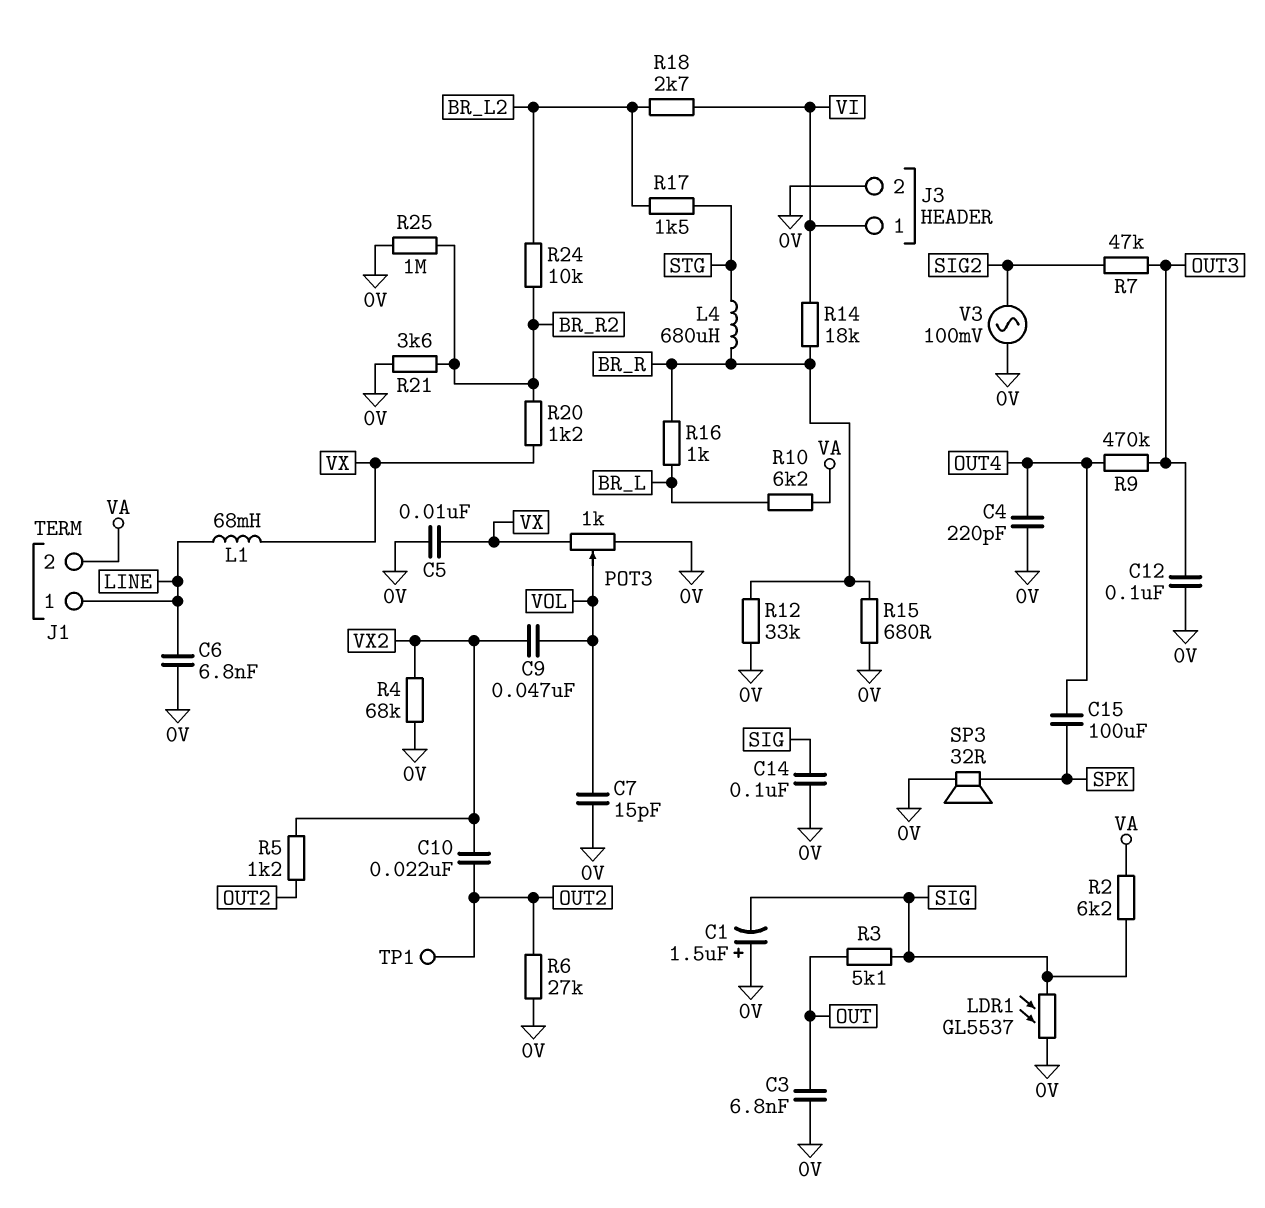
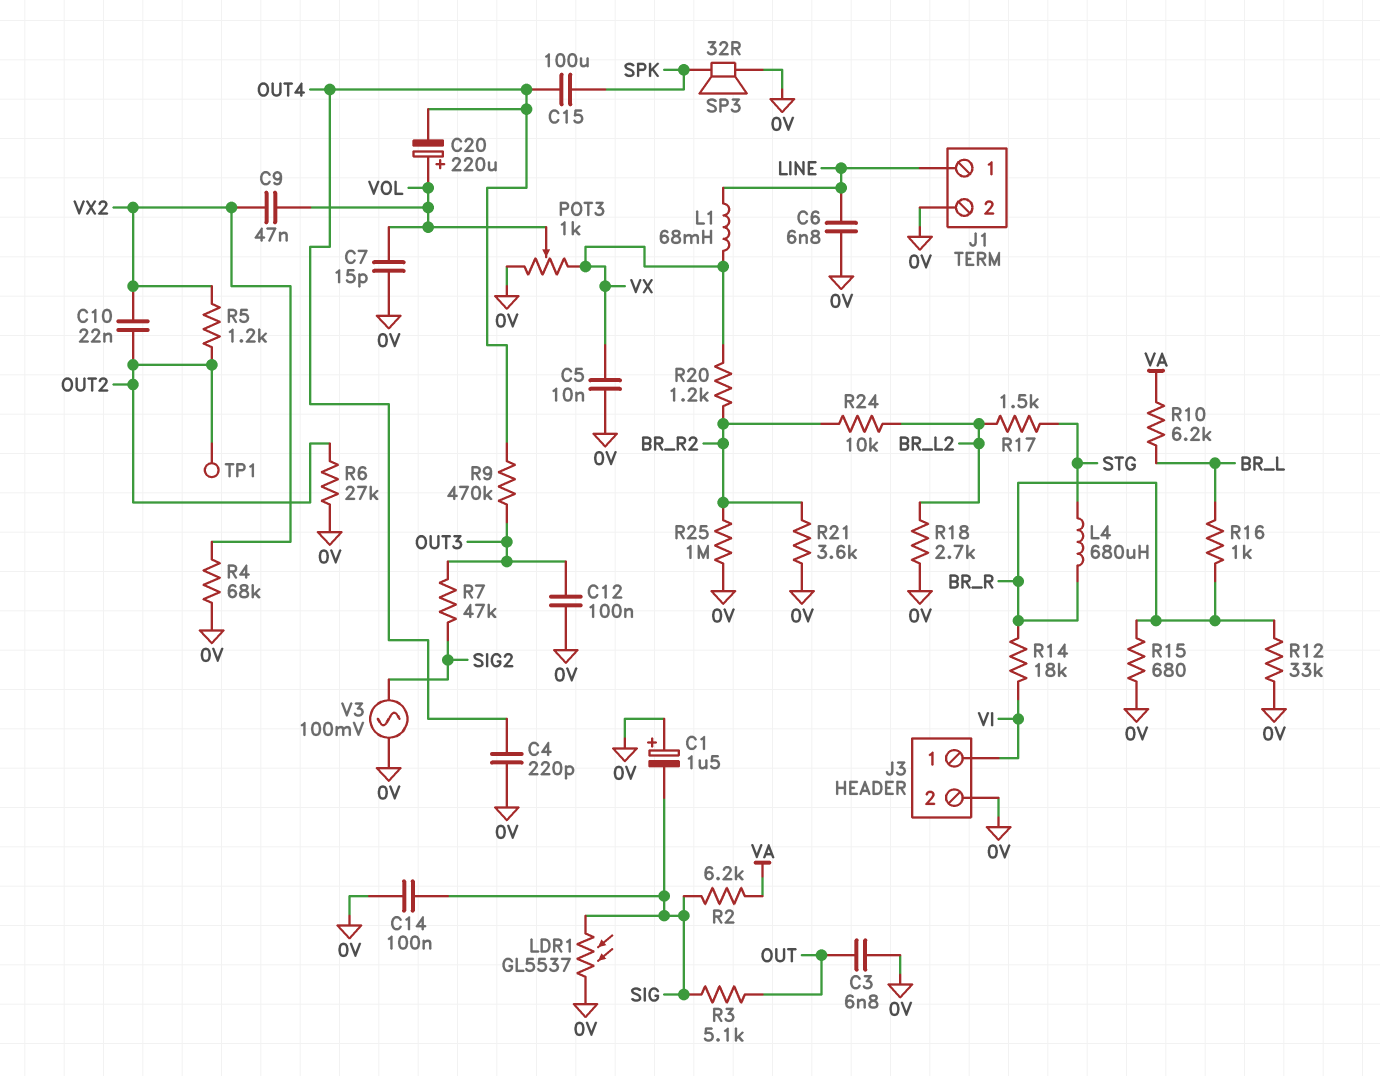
C20: none -> 220uF (plus VOL, minus OUT4)
J1 pin 2: VA -> 0V
R18: 2.7k (BR_L2, VI) -> 2.7k (0V, BR_L2)

